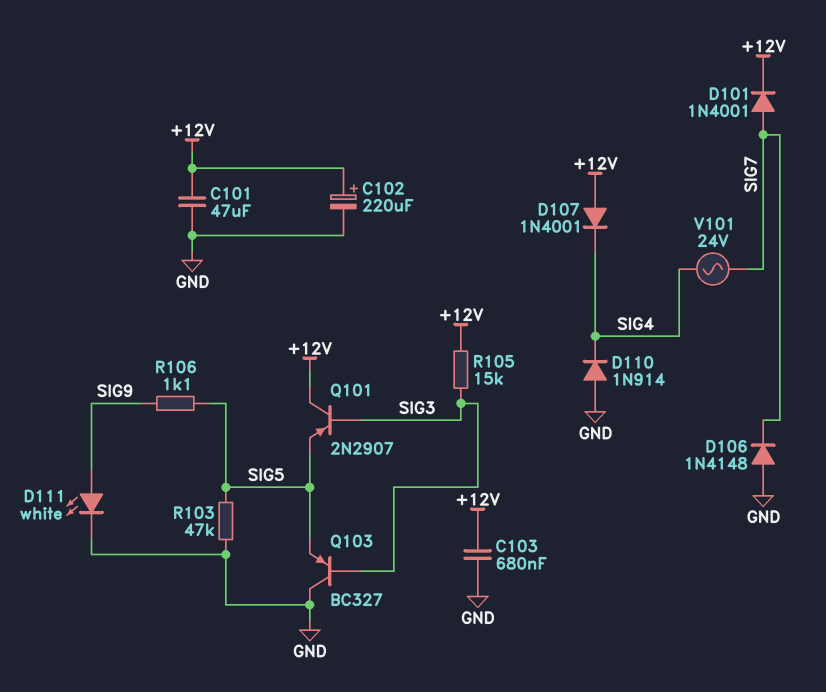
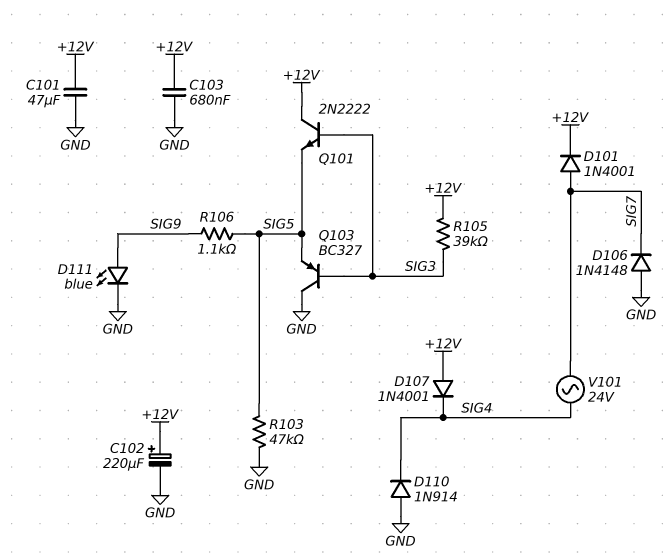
D111: LED white (A SIG9, K GND) -> LED blue (A SIG9, K GND)
Q101: PNP 2N2907 (B SIG3, C +12V, E SIG5) -> NPN 2N2222 (B SIG3, C +12V, E SIG5)
R105: 15k (+12V, SIG3) -> 39k (+12V, SIG3)

